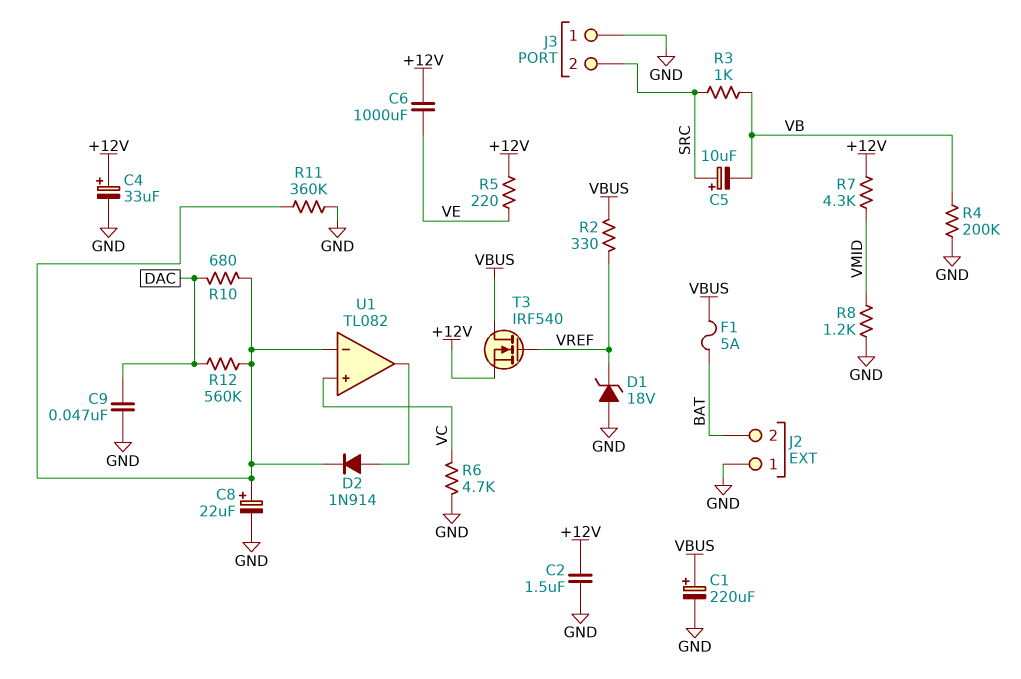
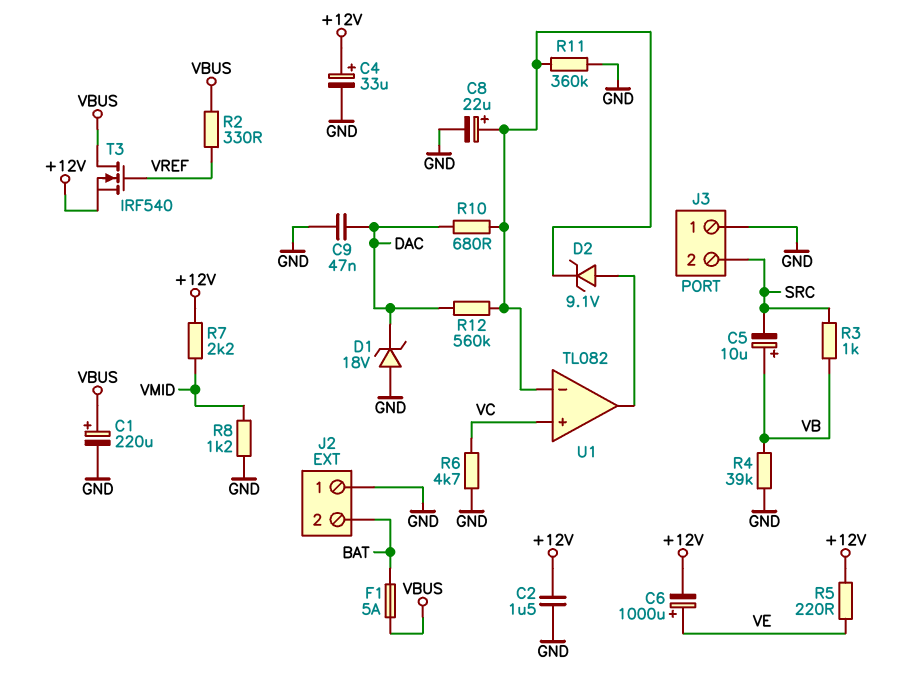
C5: 10uF (plus SRC, minus VB) -> 10uF (plus VB, minus SRC)
C6: 1000uF (+12V, VE) -> 1000uF (plus VE, minus +12V)
D1: zener 18V (A GND, K VREF) -> zener 18V (A GND, K DAC)
D2: diode 1N914 (A U1/out, K U1/in-) -> zener 9.1V (A U1/out, K U1/in-)
R4: 200k (GND, VB) -> 39k (GND, VB)
R7: 4.3k (+12V, VMID) -> 2.2k (+12V, VMID)

